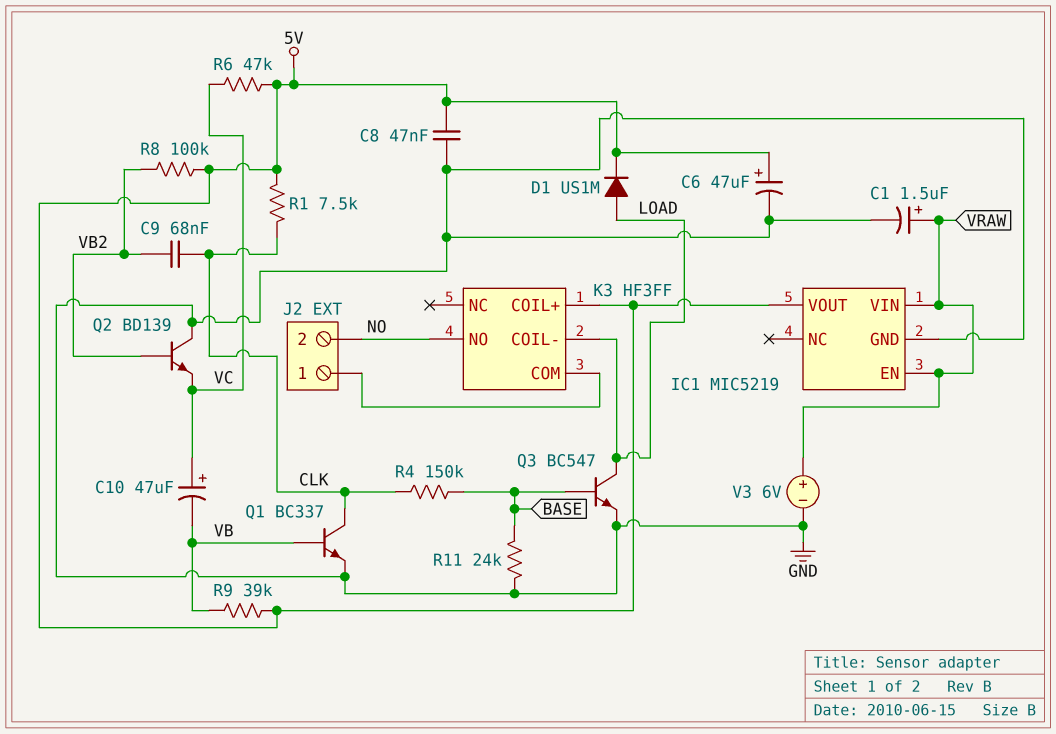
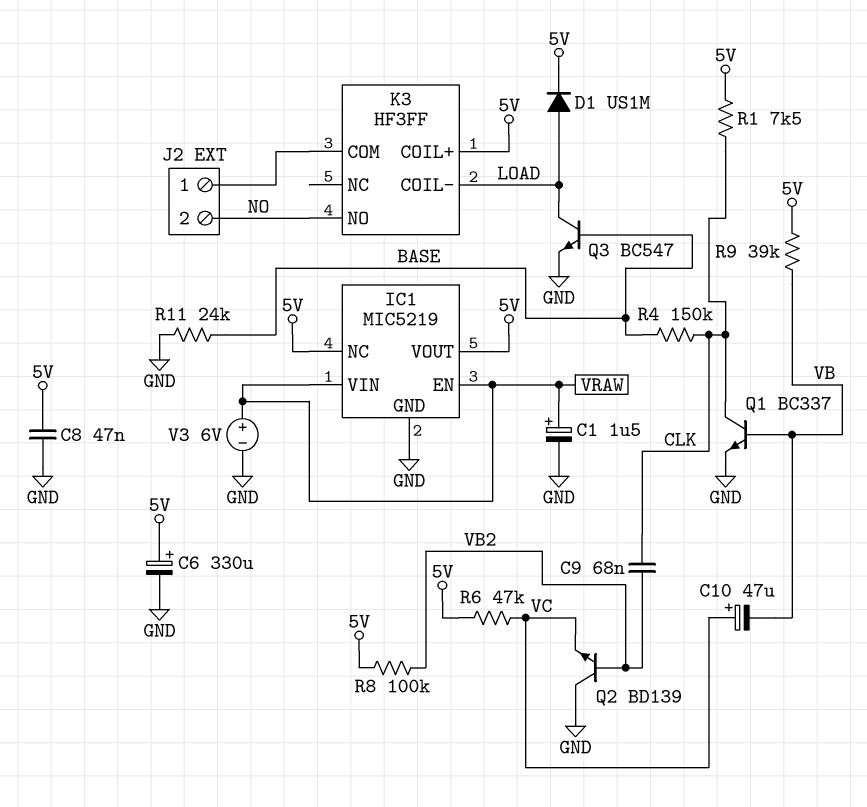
C6: 47uF (plus 5V, minus GND) -> 330uF (plus 5V, minus GND)
IC1 pin NC: none -> 5V

